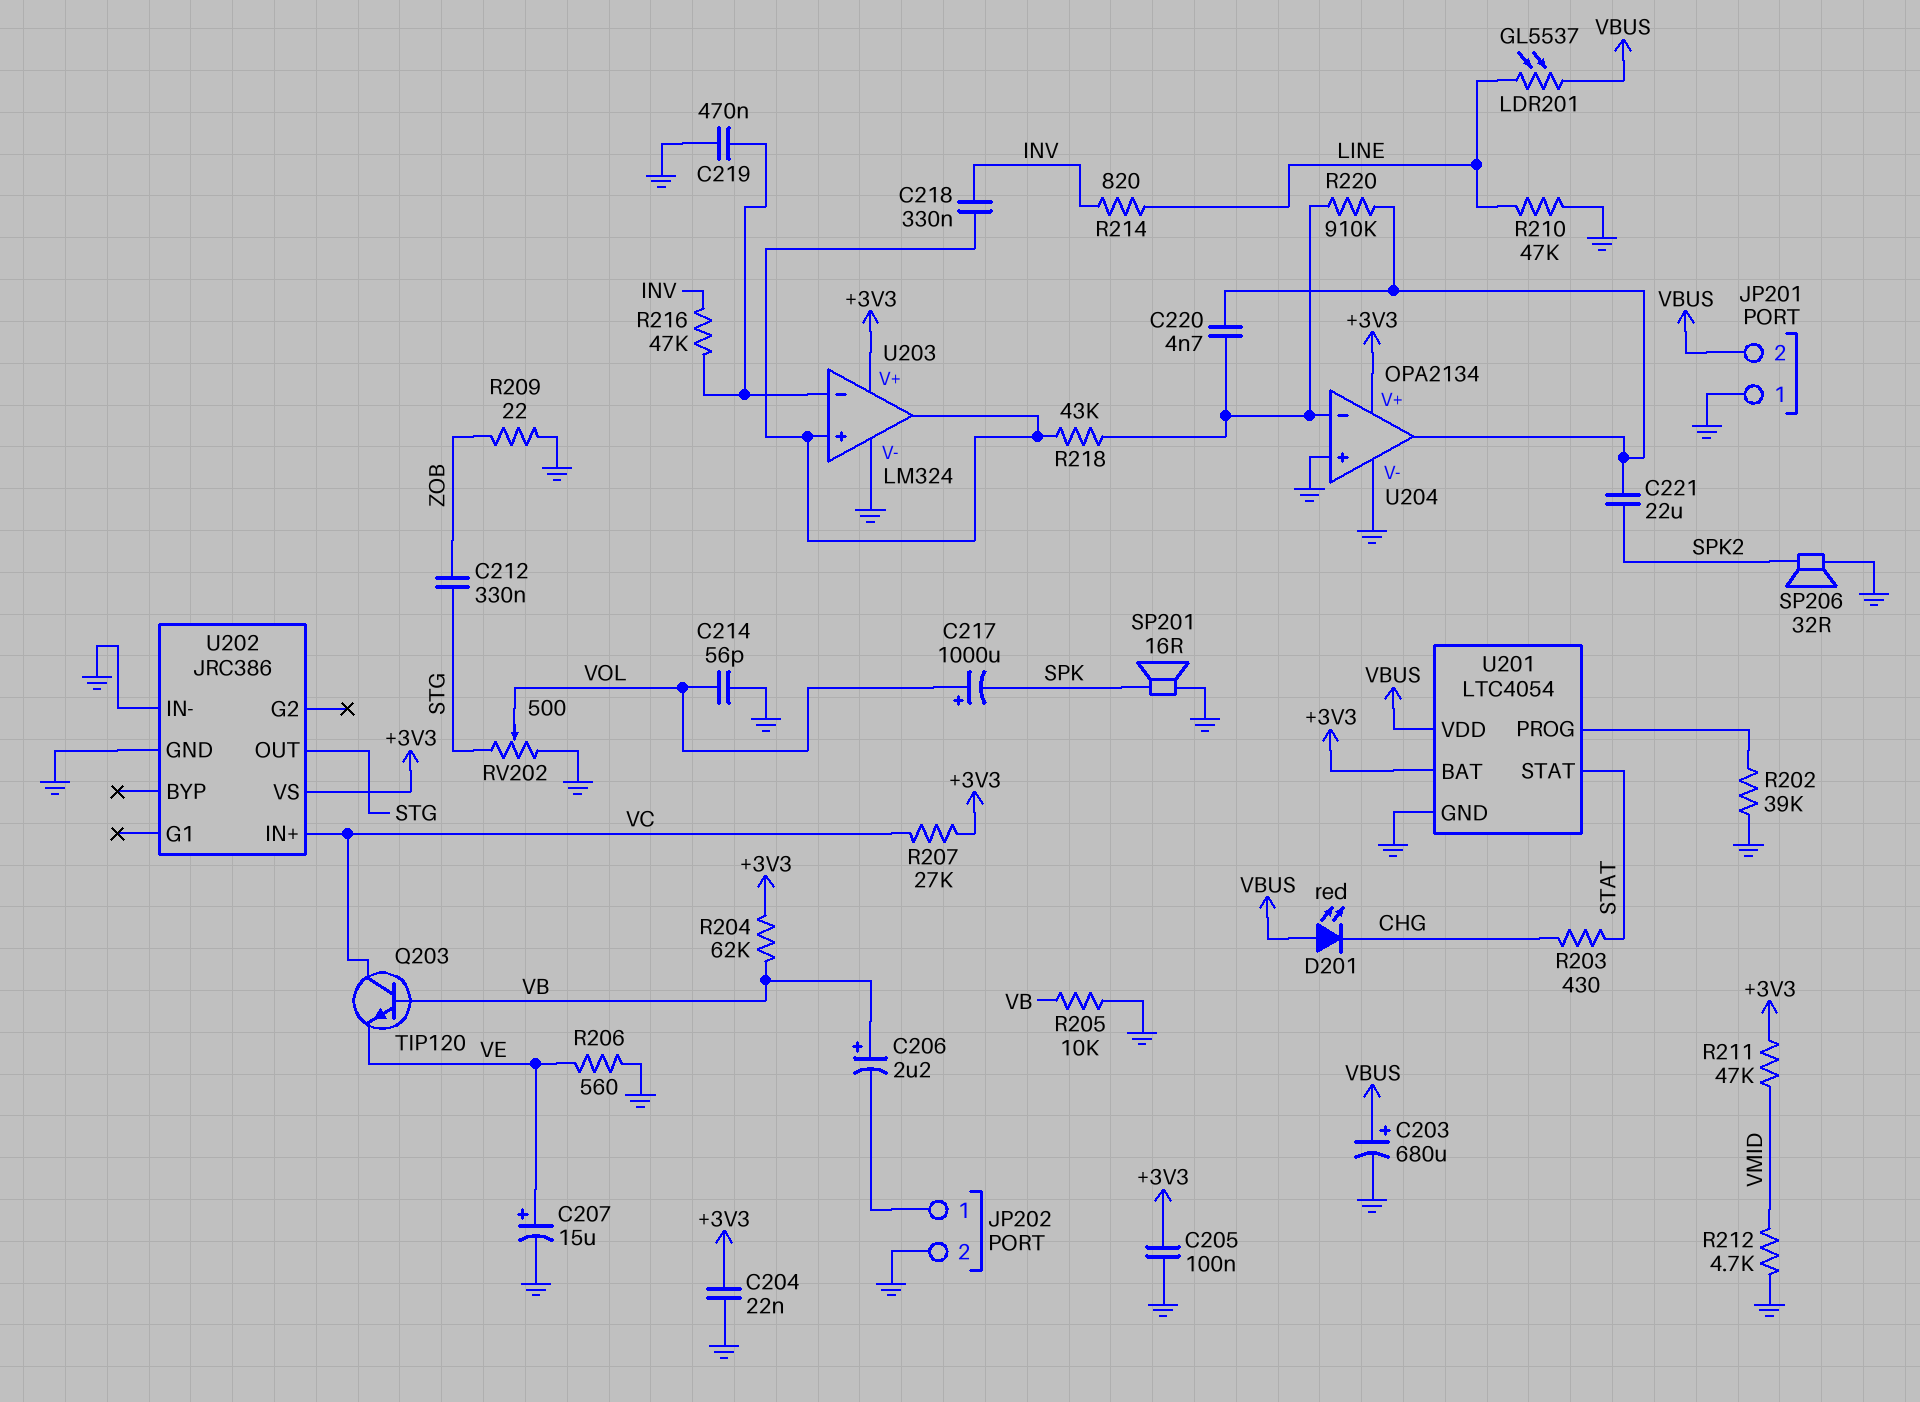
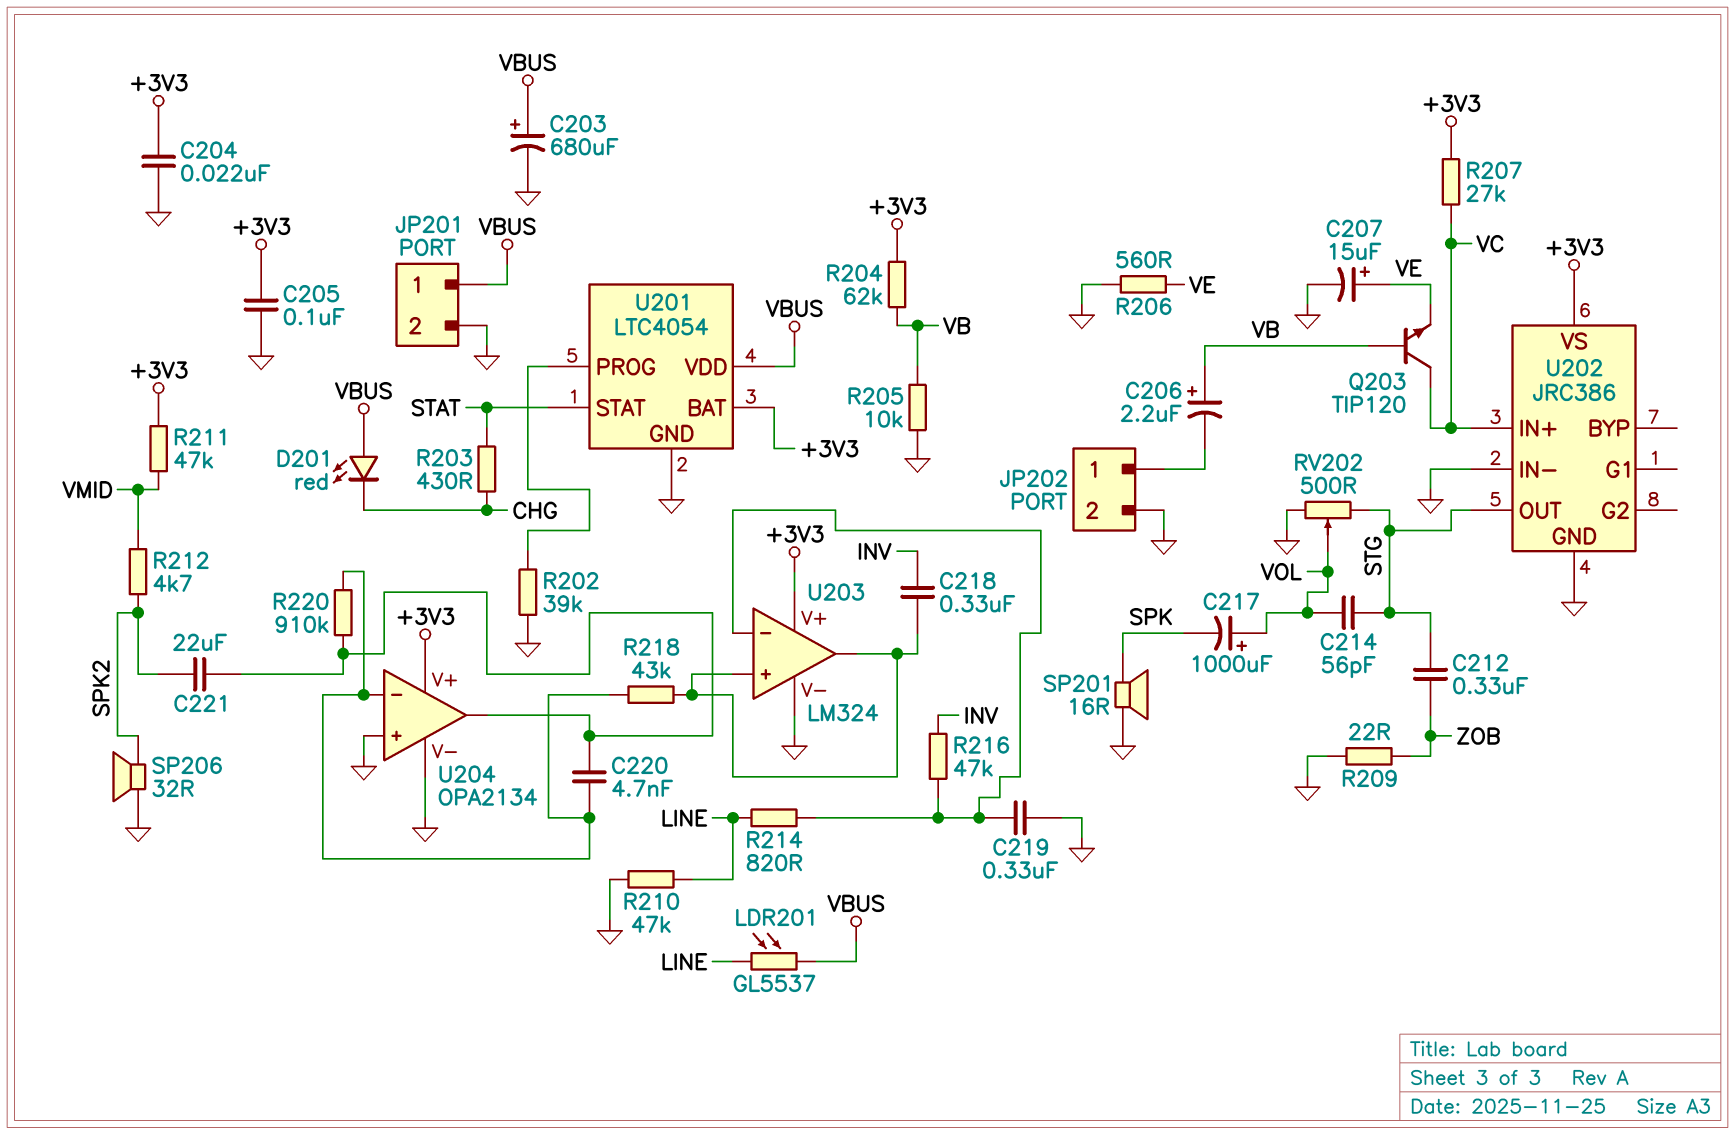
C214: 56pF (GND, VOL) -> 56pF (STG, VOL)
C219: 470nF (GND, U203/in-) -> 330nF (GND, U203/in-)
JP201 pin 1: GND -> VBUS
JP201 pin 2: VBUS -> GND
R212: 4.7k (GND, VMID) -> 4.7k (SPK2, VMID)
R214: 820 (INV, LINE) -> 820 (LINE, U203/in-)

